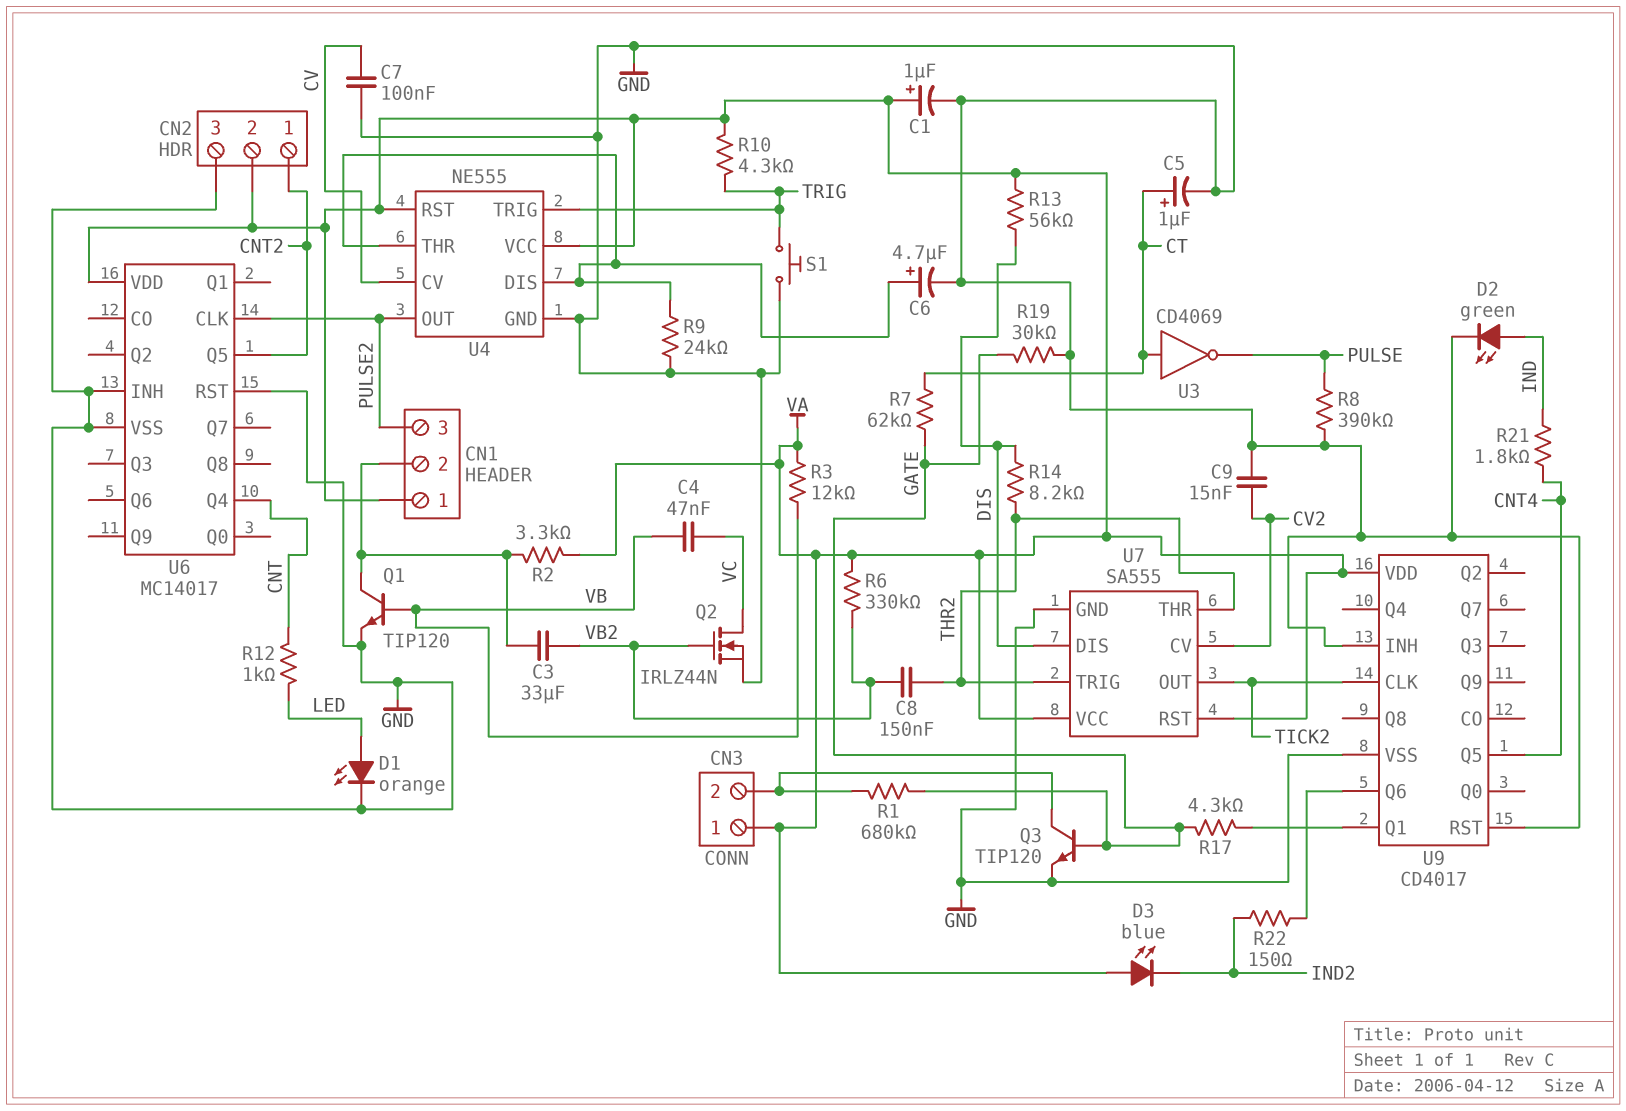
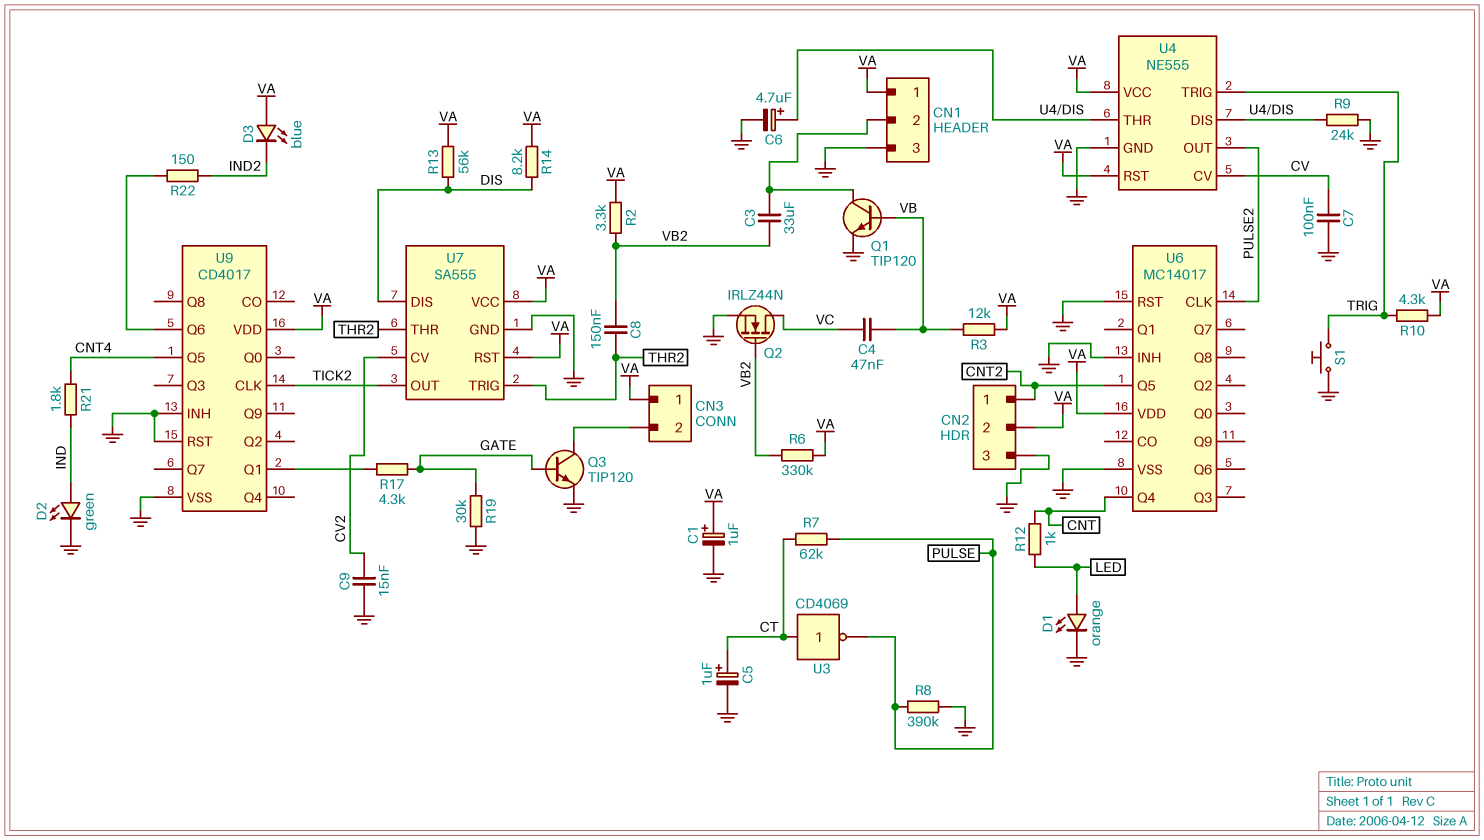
CN1 pin 3: PULSE2 -> GND
R1: 680k (CN3/2, GATE) -> none
R2: 3.3k (CN1/2, VA) -> 3.3k (VA, VB2)
R7: 62k (CT, GATE) -> 62k (CT, PULSE)
R14: 8.2k (DIS, THR2) -> 8.2k (DIS, VA)

